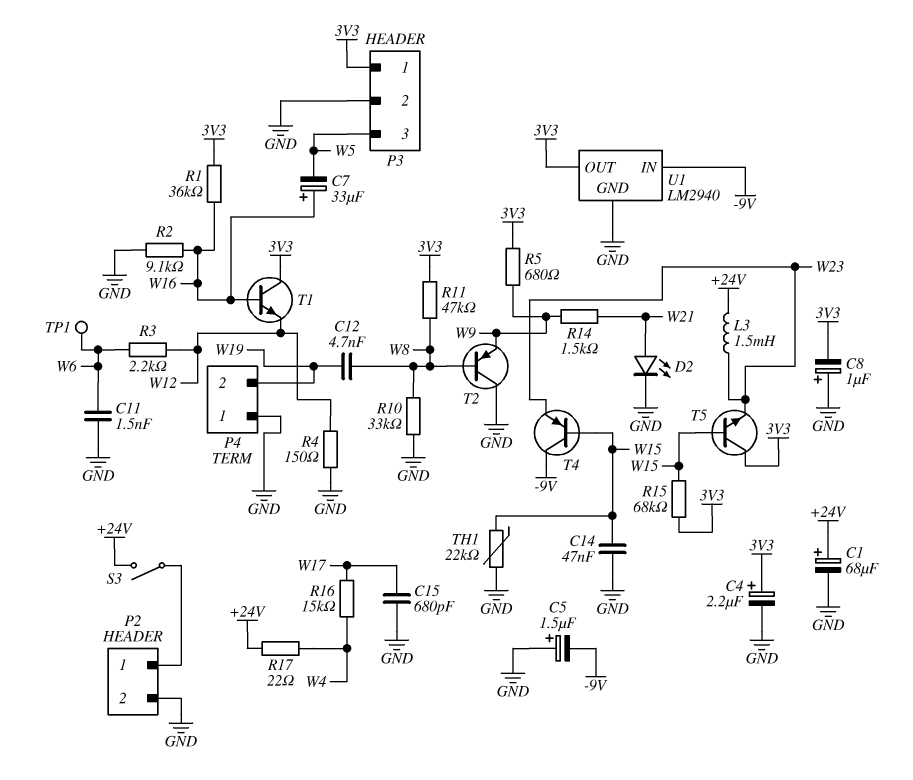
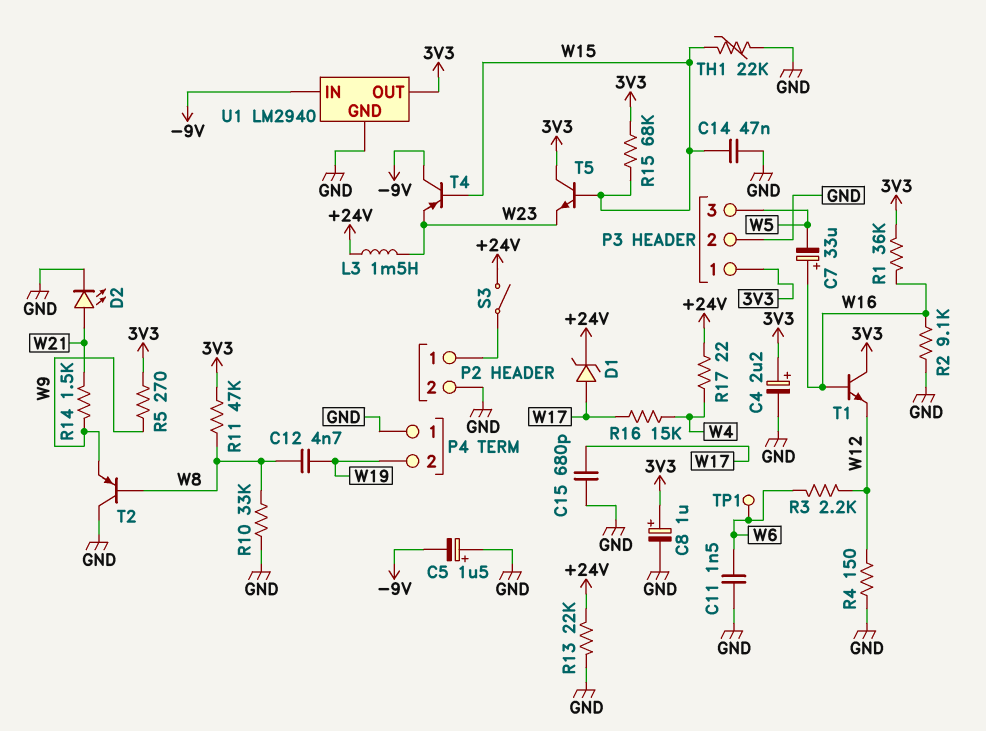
C1: 68uF (plus +24V, minus GND) -> none
C8: 1uF (plus GND, minus 3V3) -> 1uF (plus 3V3, minus GND)
D1: none -> zener (A W17, K +24V)
R5: 680 (3V3, W9) -> 270 (3V3, W9)
R13: none -> 22k (+24V, GND)

